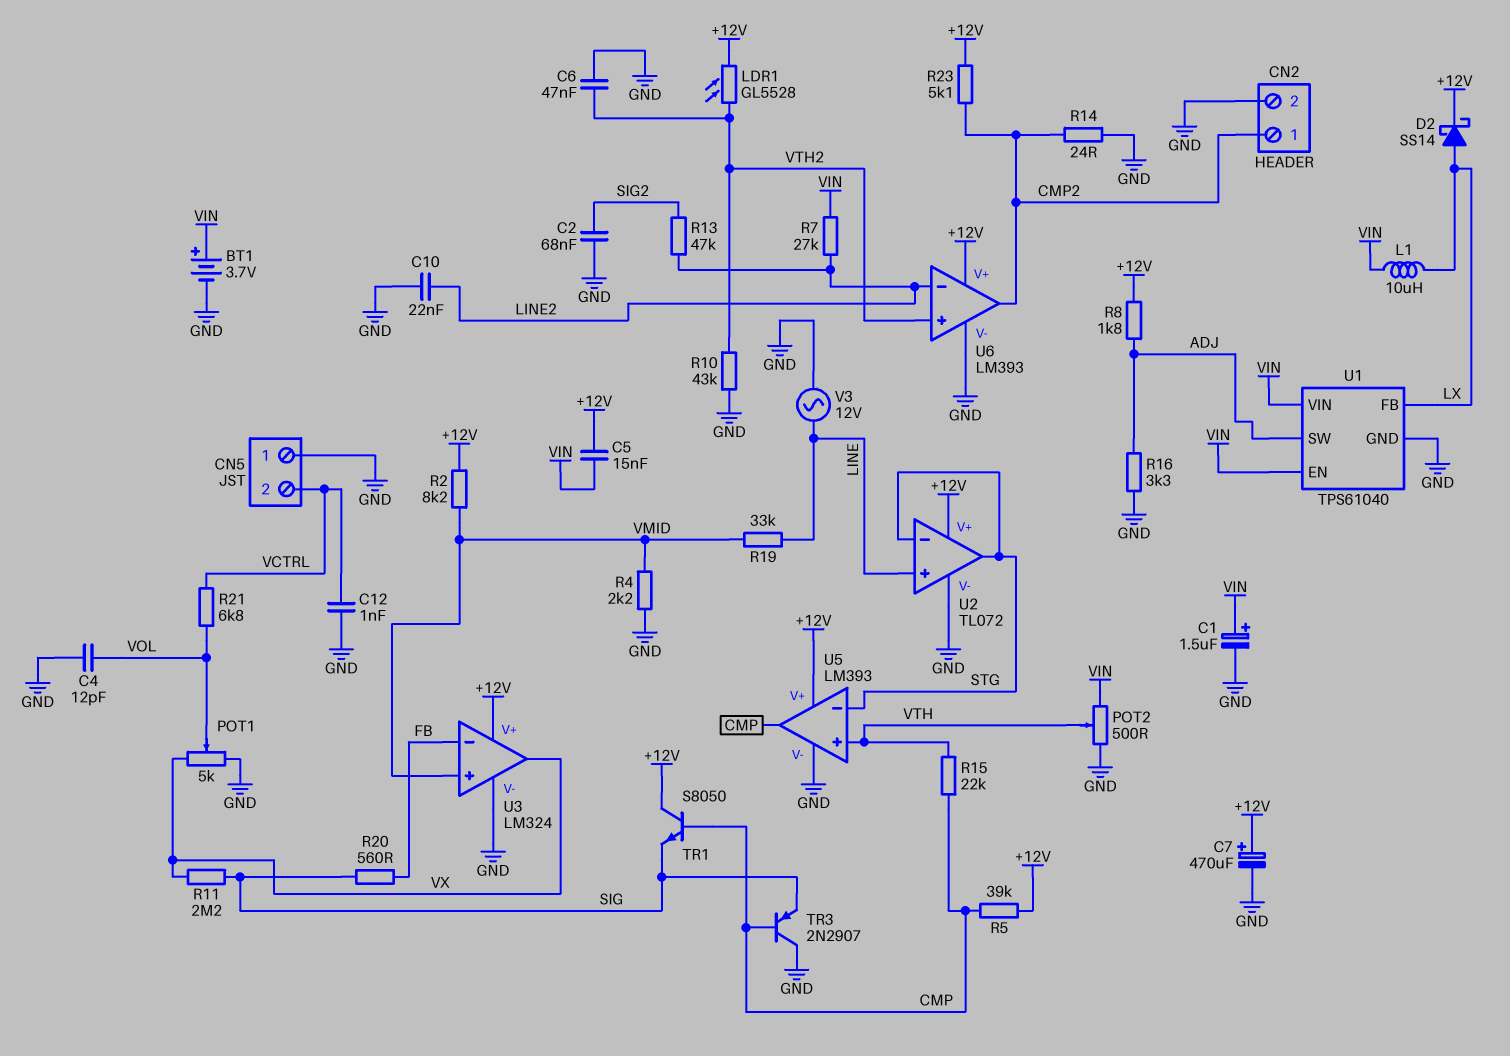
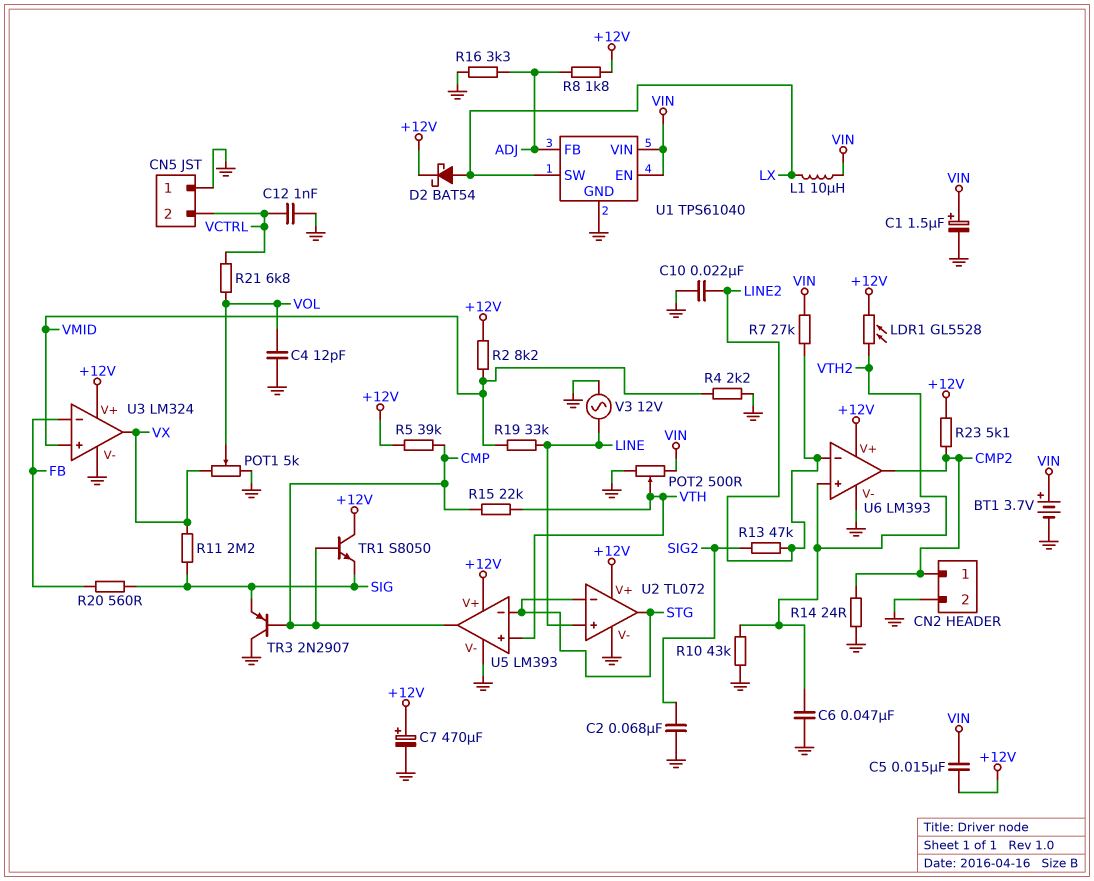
D2: schottky SS14 (A LX, K +12V) -> schottky BAT54 (A LX, K +12V)
U1 pin FB: LX -> ADJ
U1 pin SW: ADJ -> LX

